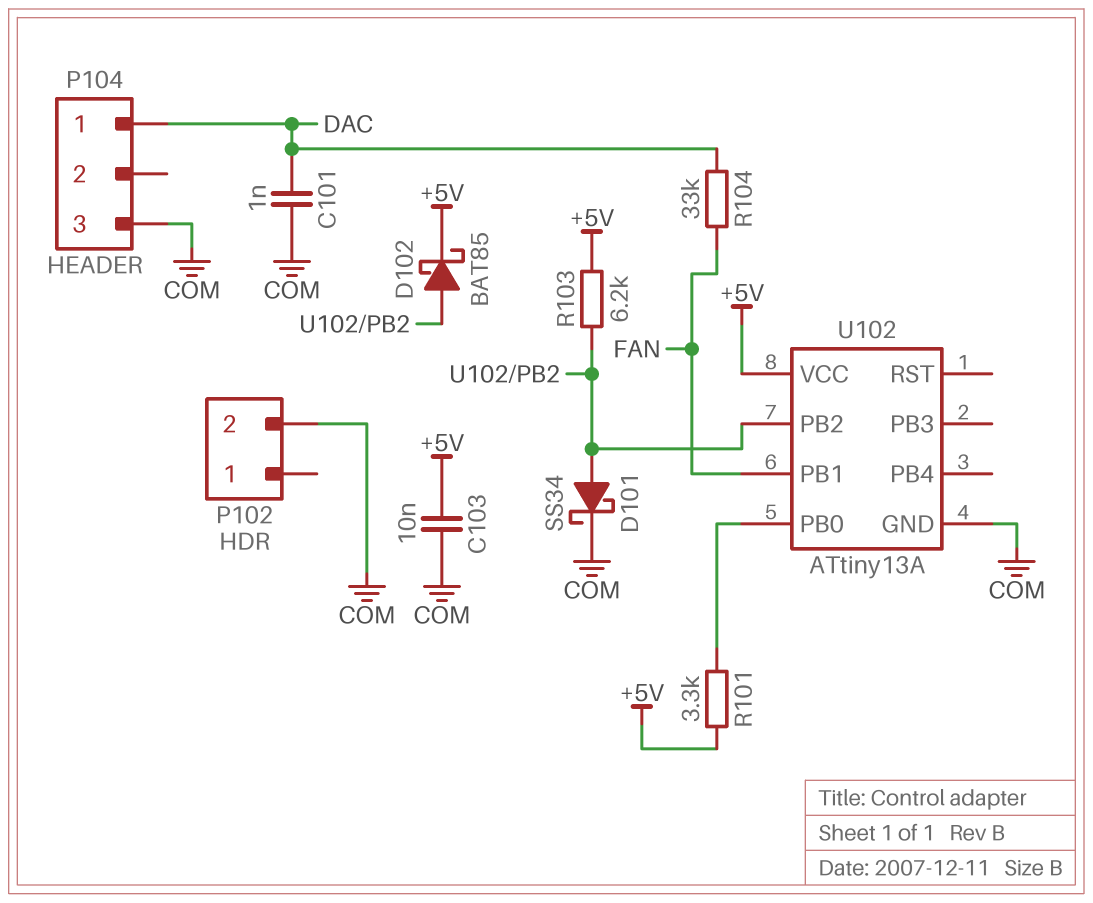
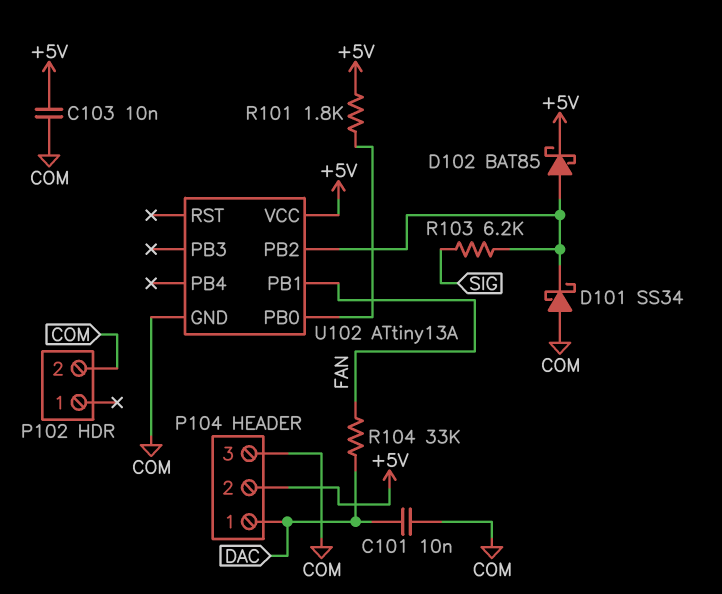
C101: 1nF (COM, DAC) -> 10nF (COM, DAC)
D101: schottky SS34 (A U102/PB2, K COM) -> schottky SS34 (A COM, K U102/PB2)
P104 pin 2: none -> +5V
R101: 3.3k (+5V, U102/PB0) -> 1.8k (+5V, U102/PB0)
R103: 6.2k (+5V, U102/PB2) -> 6.2k (SIG, U102/PB2)

